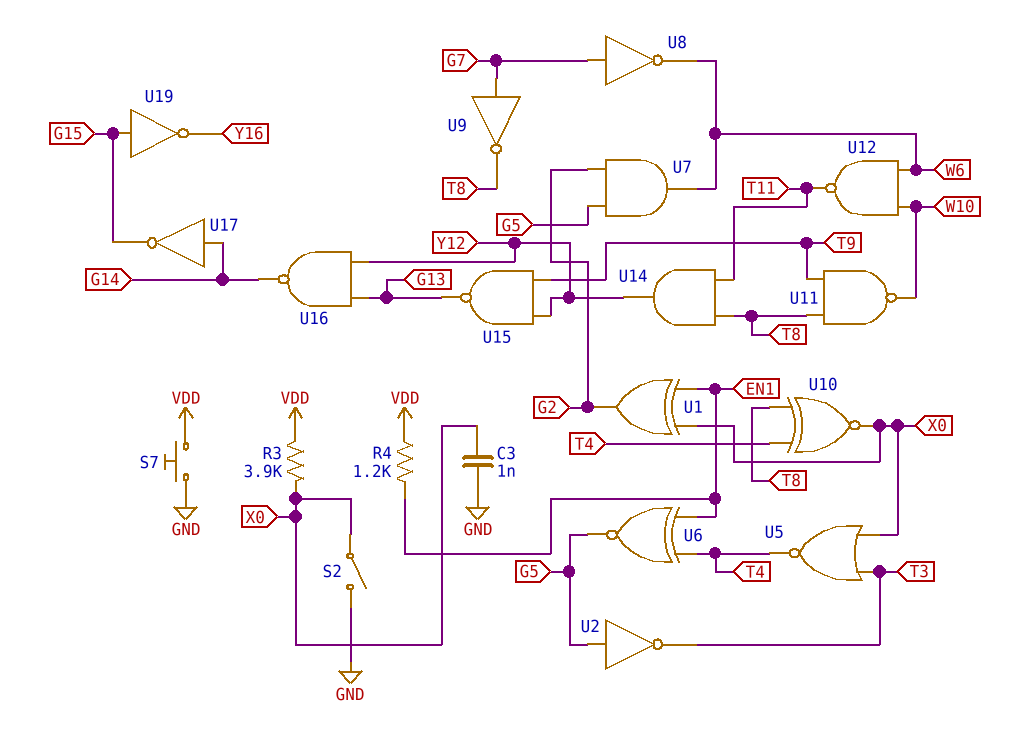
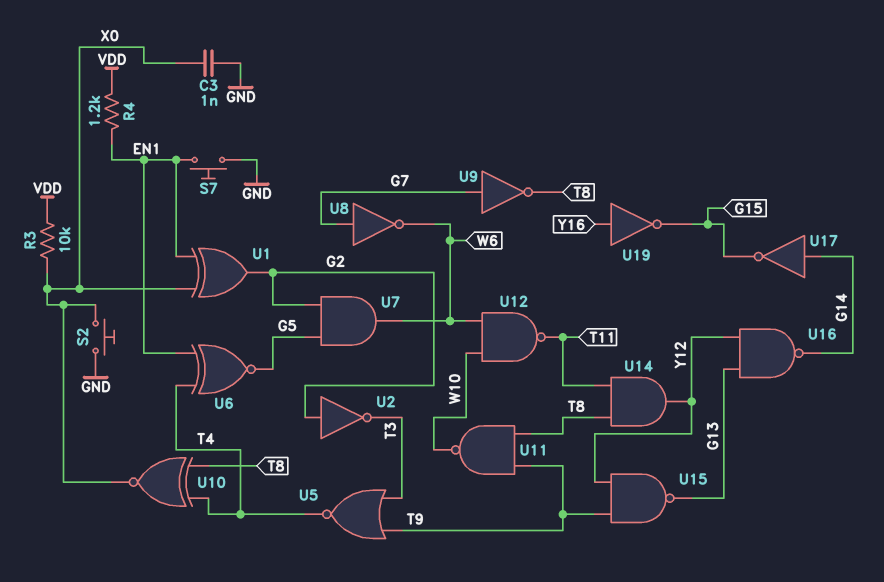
R3: 3.9k (VDD, X0) -> 10k (VDD, X0)
S2: switch (GND, X0) -> button (GND, X0)
S7: button (GND, VDD) -> button (EN1, GND)
U2: NOT (in G5, out T3) -> NOT (in G2, out T3)
U5: NOR (in T3, in X0, out T4) -> NOR (in T3, in T9, out T4)
U19: NOT (in G15, out Y16) -> NOT (in Y16, out G15)

